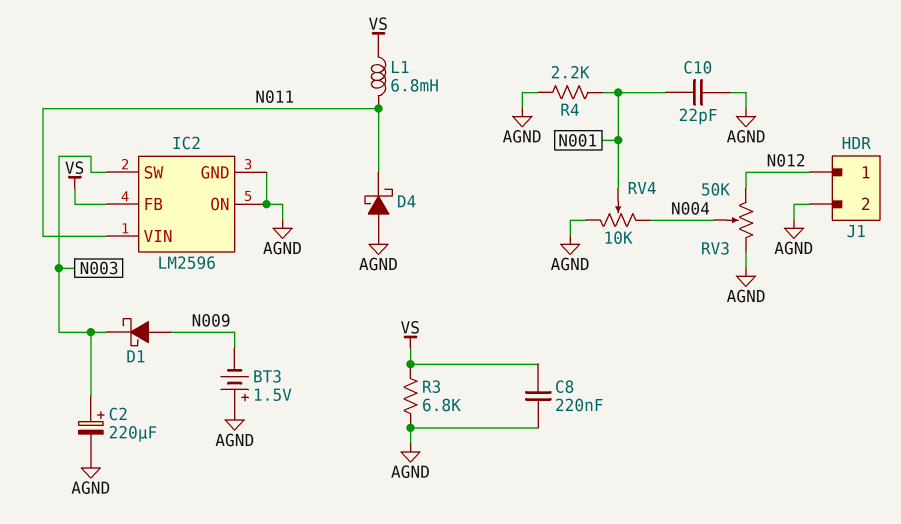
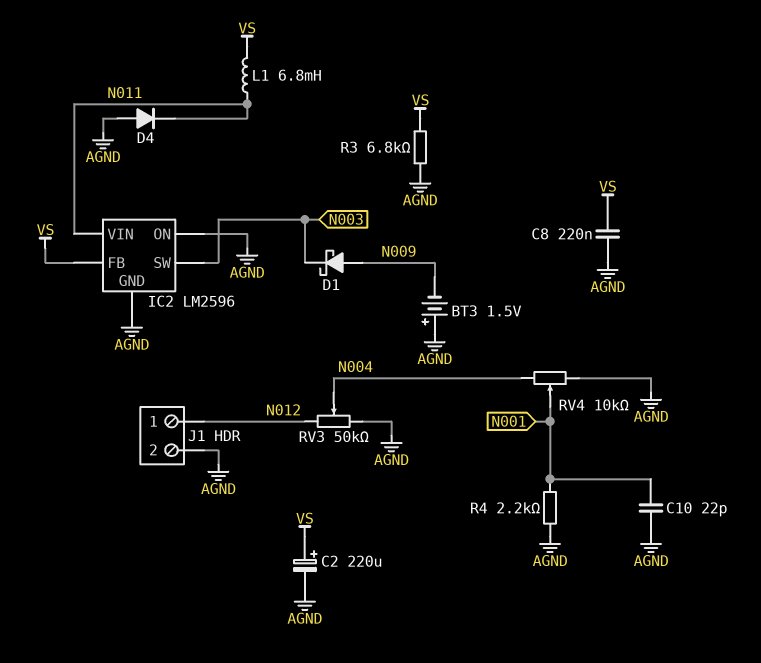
C2: 220uF (plus N003, minus AGND) -> 220uF (plus VS, minus AGND)
D4: schottky (A AGND, K N011) -> diode (A AGND, K N011)

